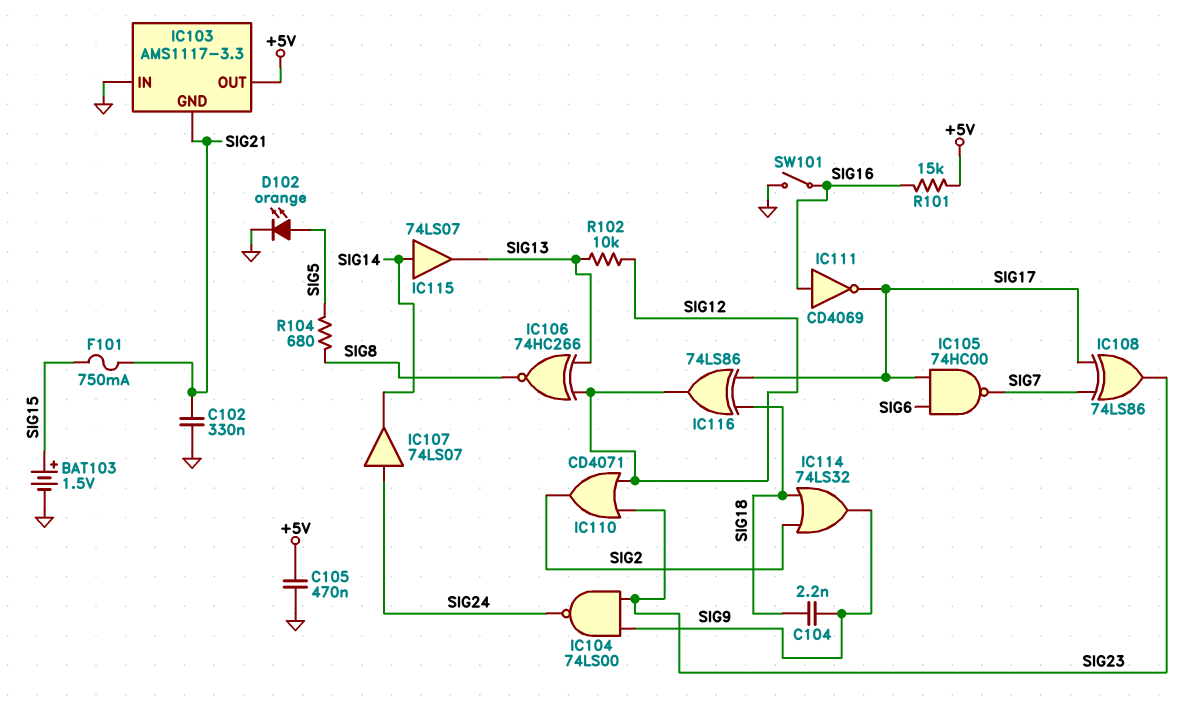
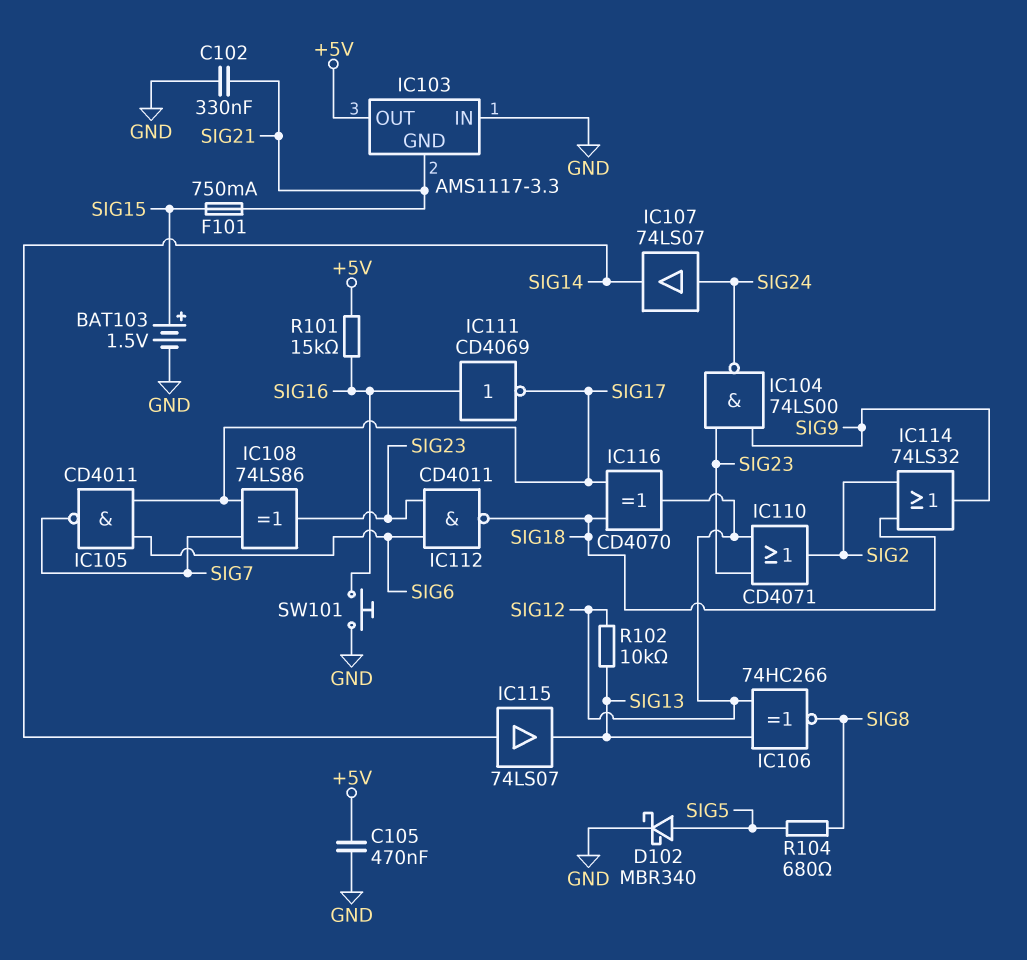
C104: 2.2nF (SIG9, SIG18) -> none
D102: LED orange (A SIG5, K GND) -> schottky MBR340 (A SIG5, K GND)
IC105: NAND 74HC00 (in SIG6, in SIG17, out SIG7) -> NAND CD4011 (in SIG6, in SIG17, out SIG7)
IC112: none -> NAND CD4011 (in SIG6, in SIG23, out SIG18)
IC116: XOR 74LS86 (in SIG17, in SIG18, out SIG12) -> XOR CD4070 (in SIG17, in SIG18, out SIG12)
SW101: switch (GND, SIG16) -> button (GND, SIG16)

